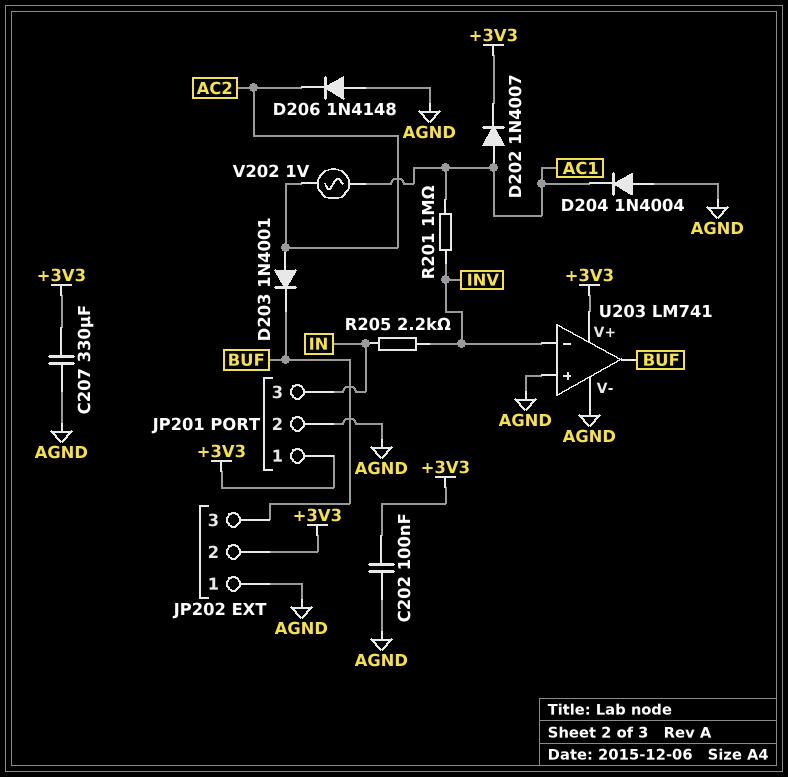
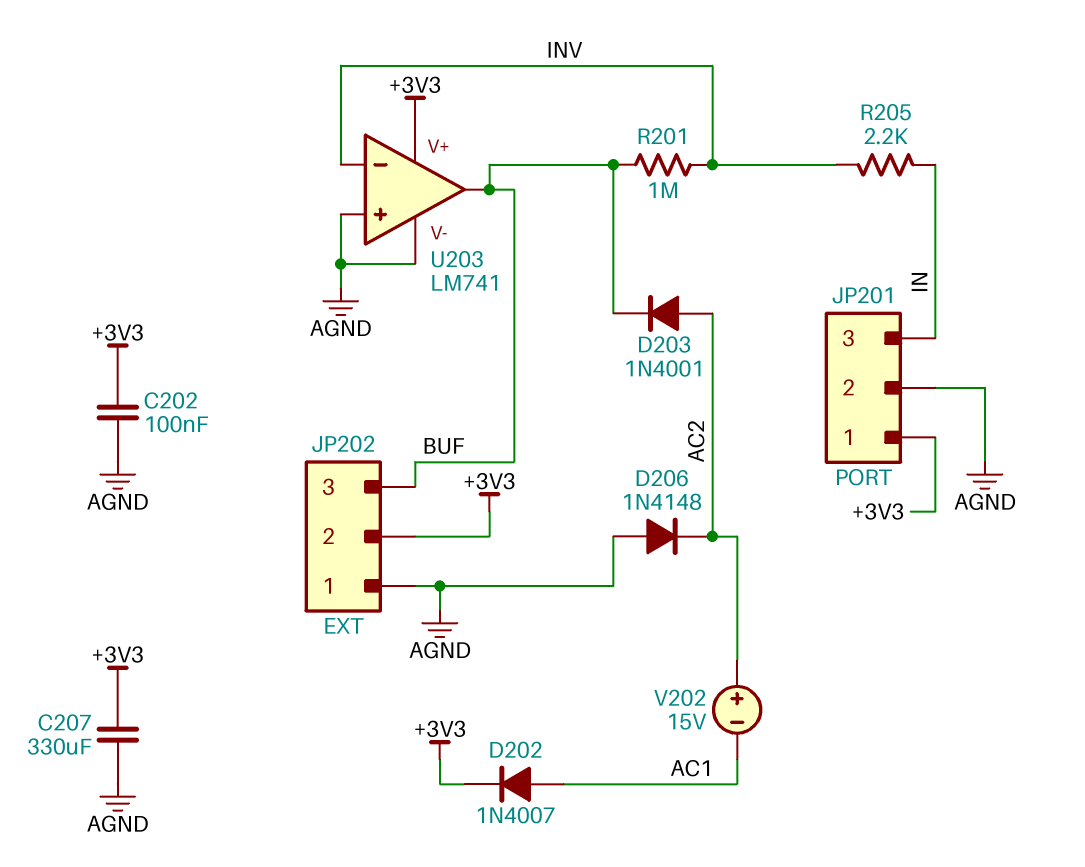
D204: diode 1N4004 (A AGND, K AC1) -> none
R201: 1M (AC1, INV) -> 1M (BUF, INV)
V202: AC 1V (AC1, AC2) -> 15V (plus AC2, minus AC1)

